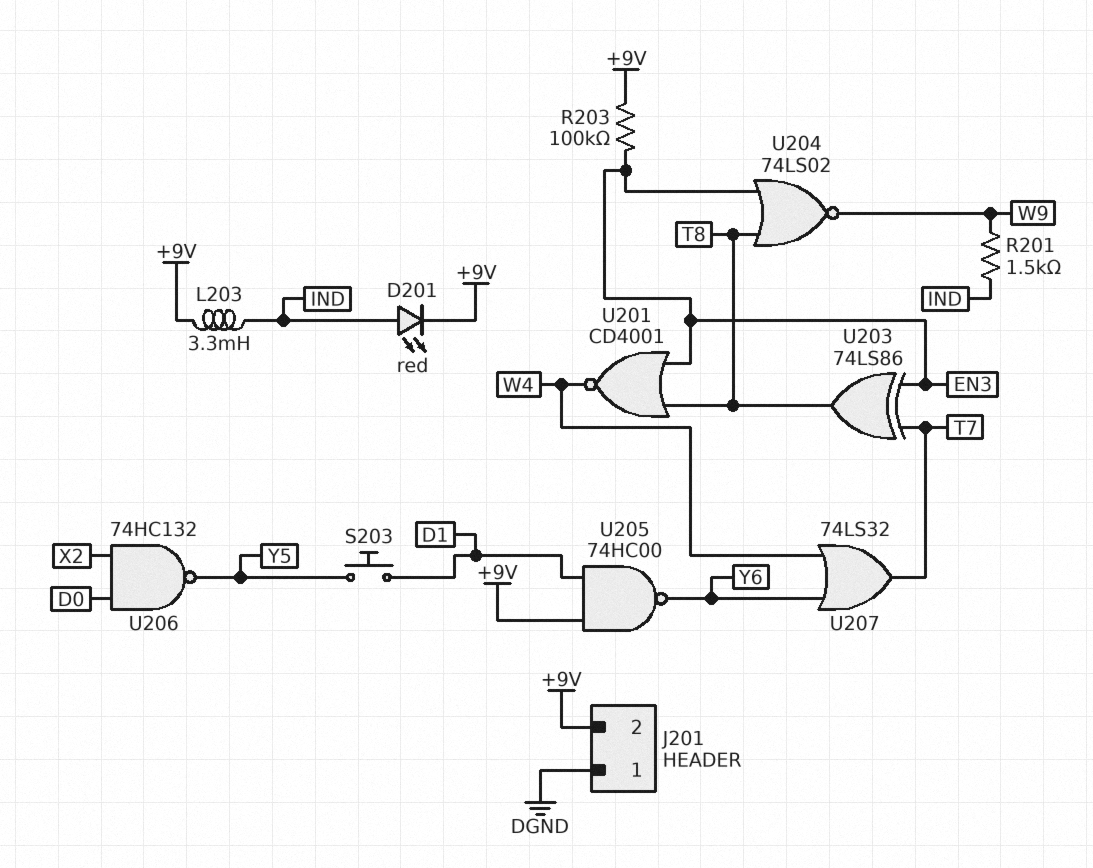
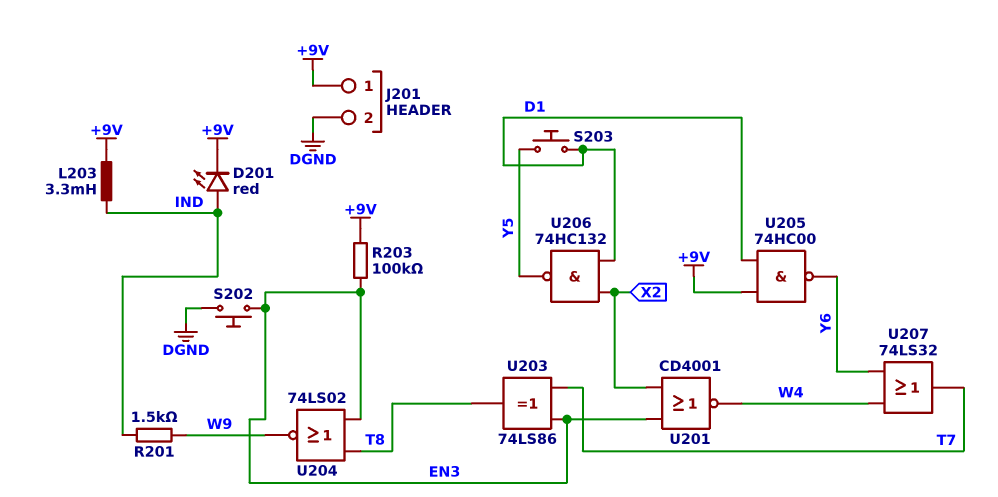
J201 pin 1: DGND -> +9V
J201 pin 2: +9V -> DGND
S202: none -> button (DGND, EN3)
U201: NOR CD4001 (in EN3, in T8, out W4) -> NOR CD4001 (in EN3, in X2, out W4)
U206: NAND 74HC132 (in D0, in X2, out Y5) -> NAND 74HC132 (in D1, in X2, out Y5)

